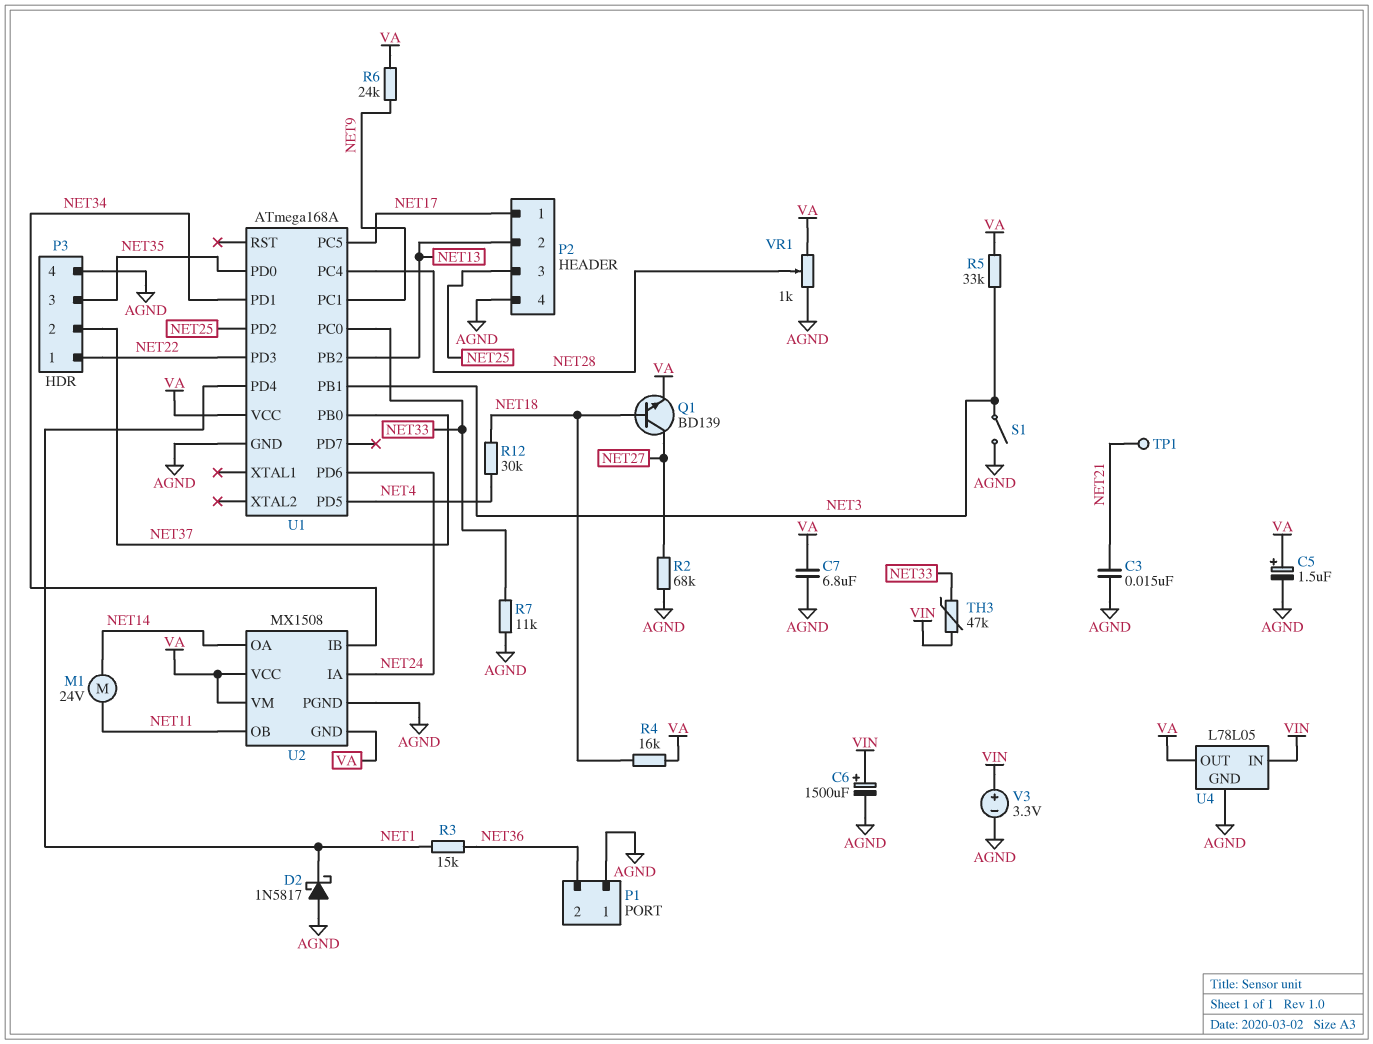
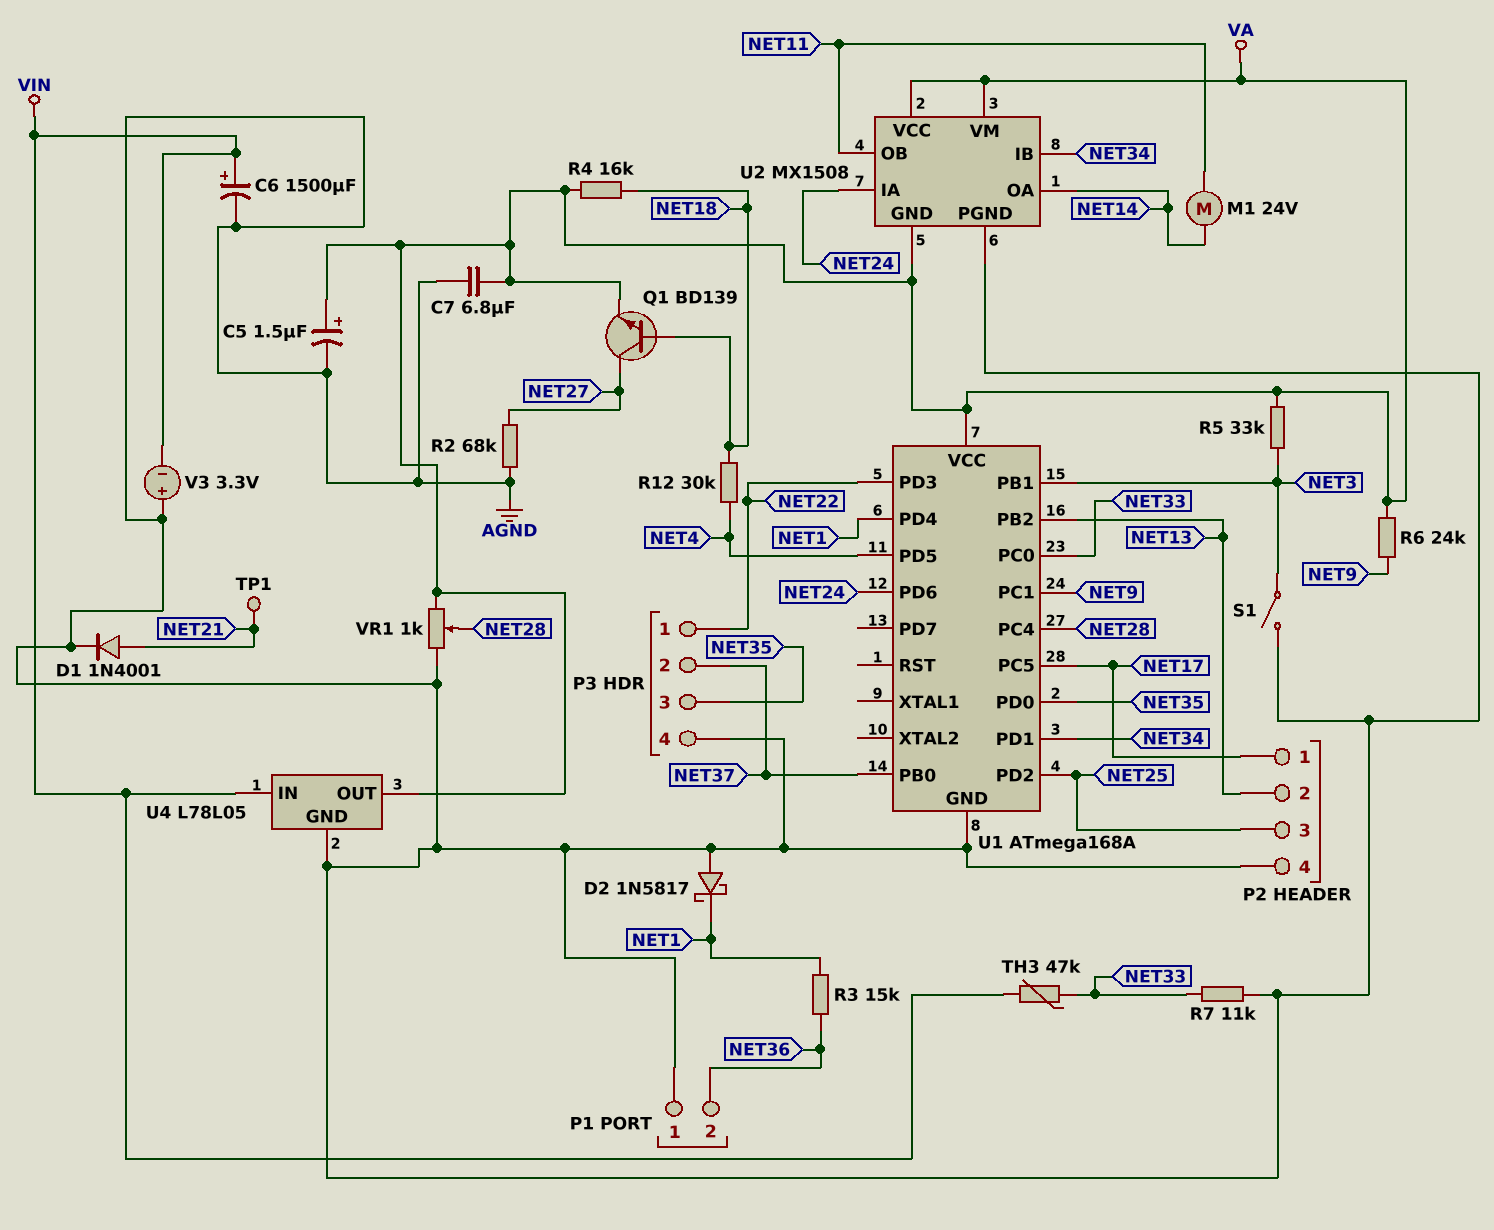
C3: 15nF (AGND, NET21) -> none
D1: none -> diode 1N4001 (A NET21, K AGND)
V3: 3.3V (plus VIN, minus AGND) -> 3.3V (plus AGND, minus VIN)

